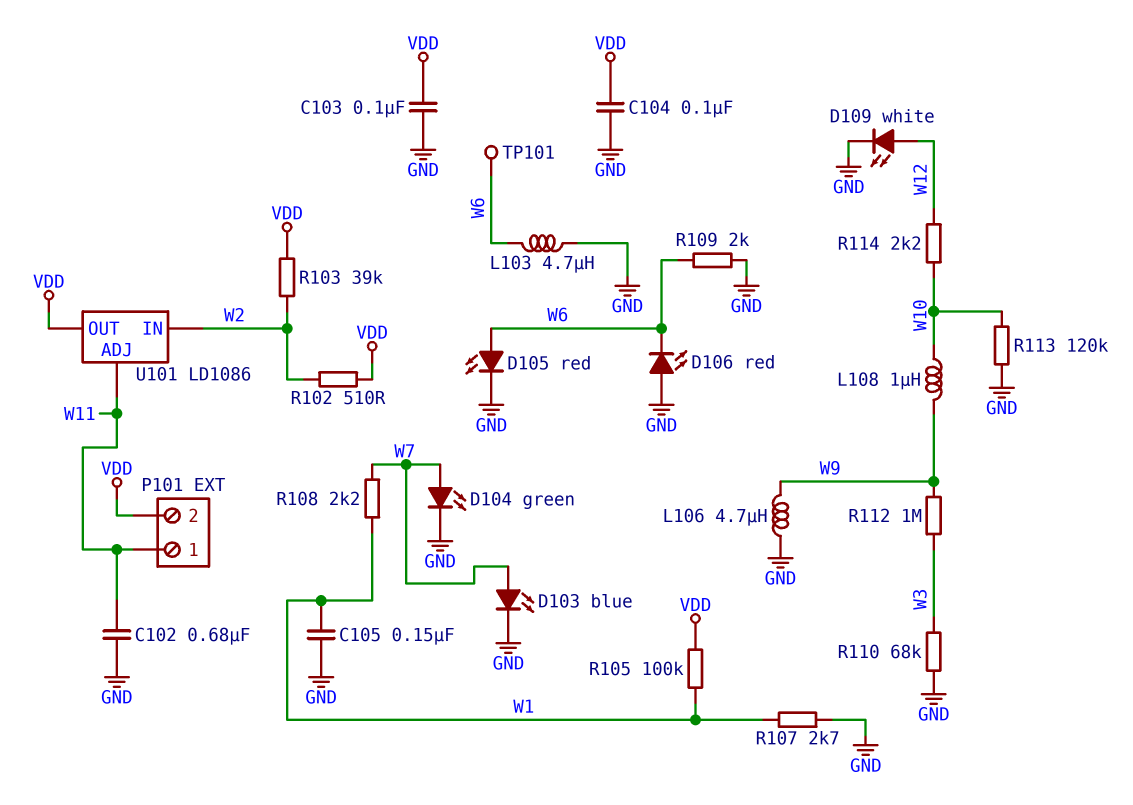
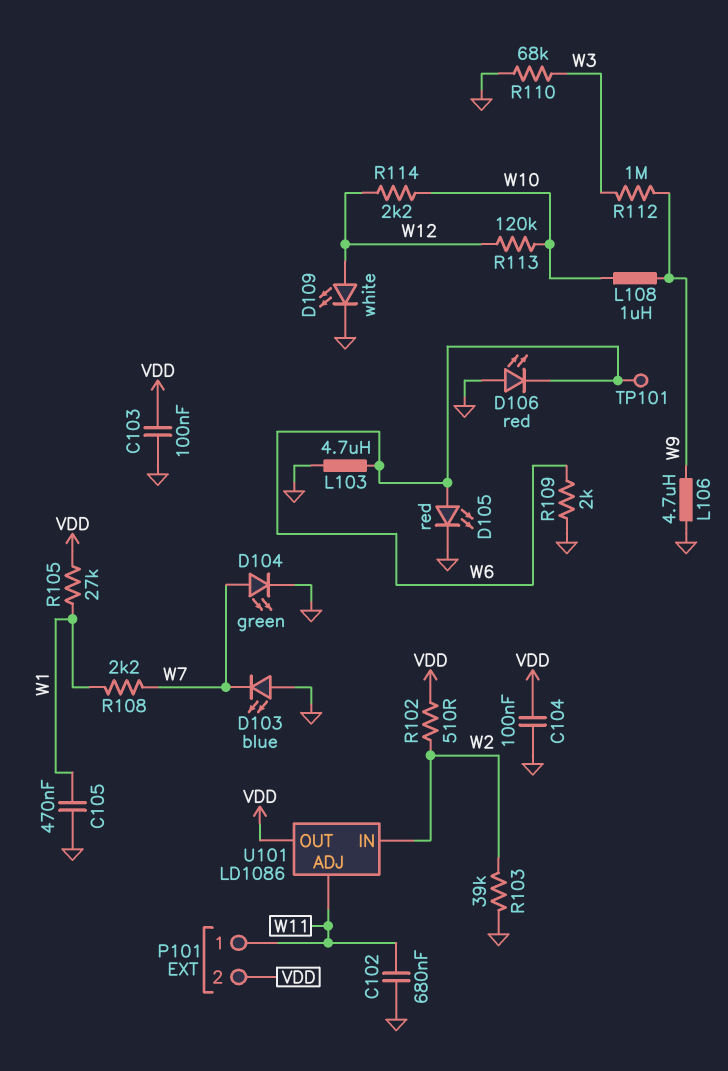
C105: 150nF (GND, W1) -> 470nF (GND, W1)
D103: LED blue (A W7, K GND) -> LED blue (A GND, K W7)
R103: 39k (VDD, W2) -> 39k (GND, W2)
R105: 100k (VDD, W1) -> 27k (VDD, W1)
R107: 2.7k (GND, W1) -> none
R113: 120k (GND, W10) -> 120k (W10, W12)

